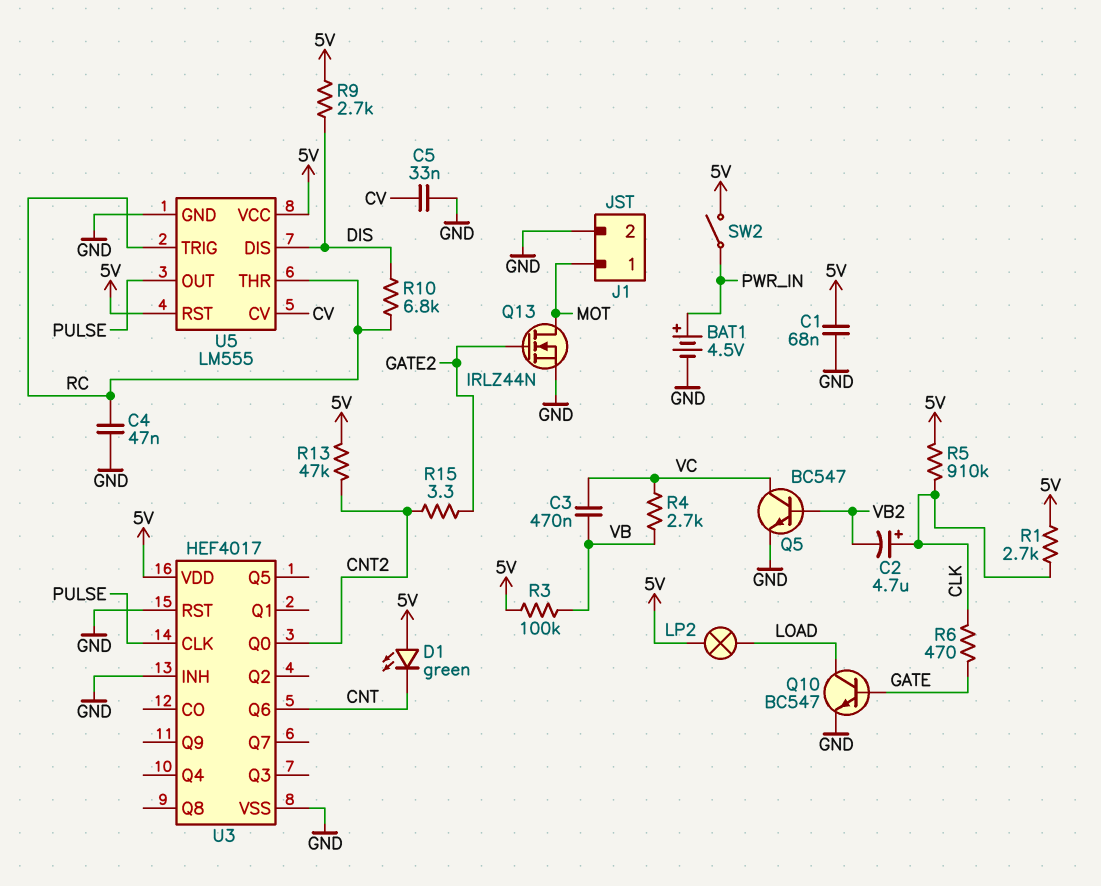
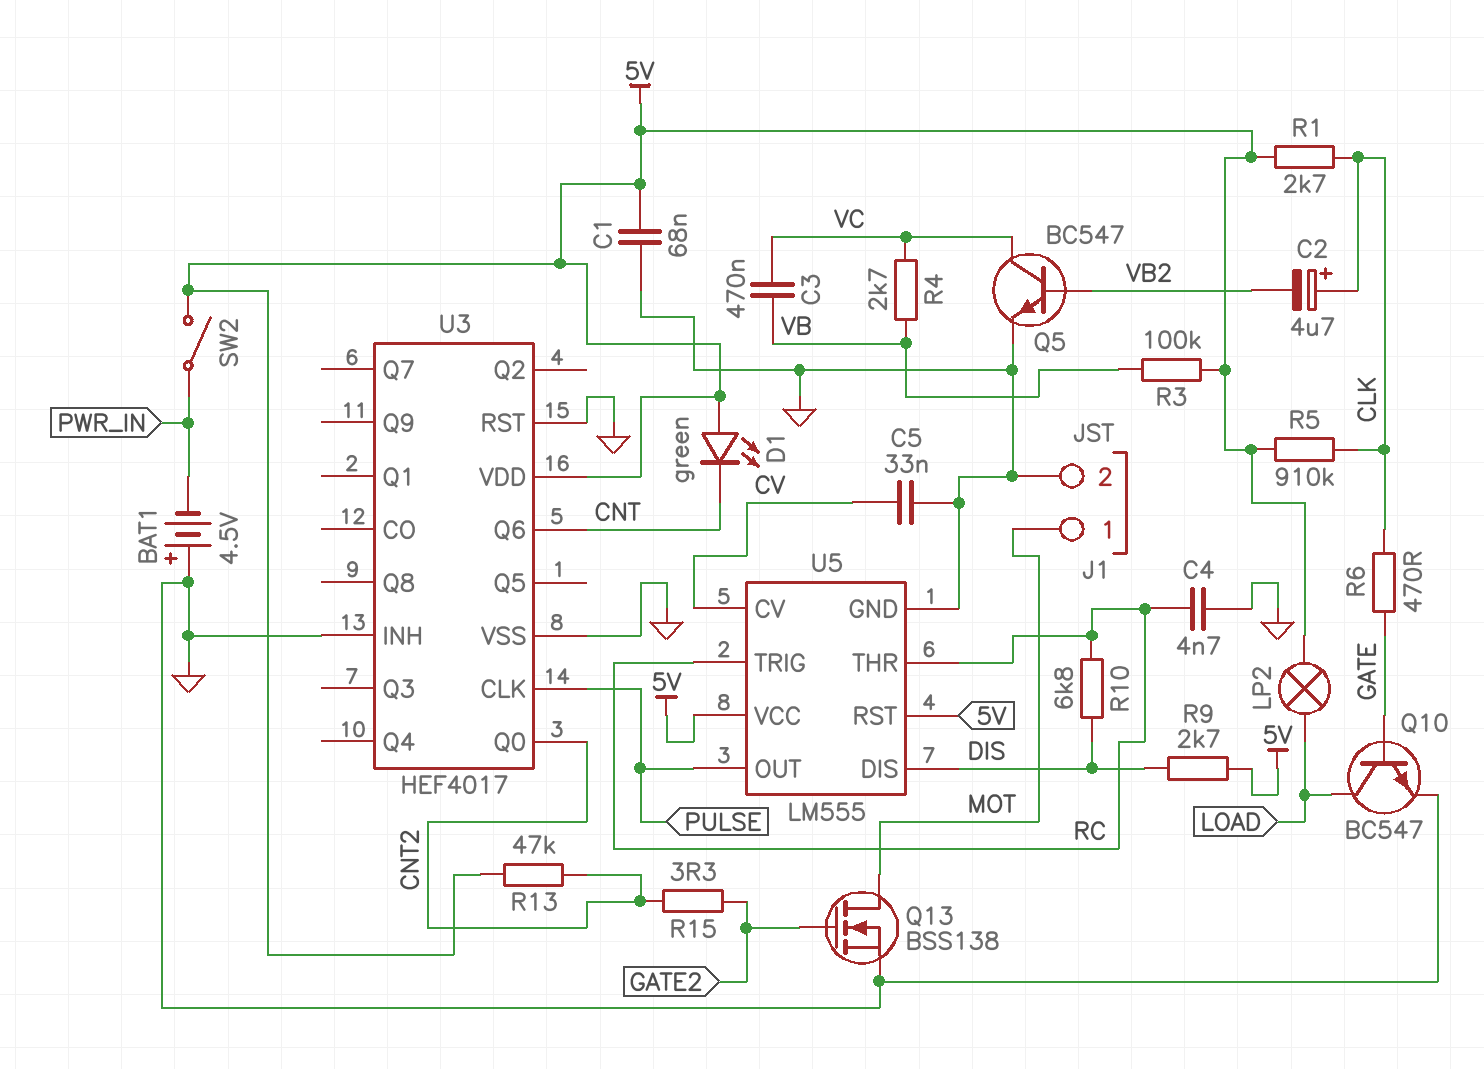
BAT1: 4.5V (plus PWR_IN, minus GND) -> 4.5V (plus GND, minus PWR_IN)
C4: 47nF (GND, RC) -> 4.7nF (GND, RC)
Q13: NMOS IRLZ44N (G GATE2, D MOT, S GND) -> NMOS BSS138 (G GATE2, D MOT, S GND)

